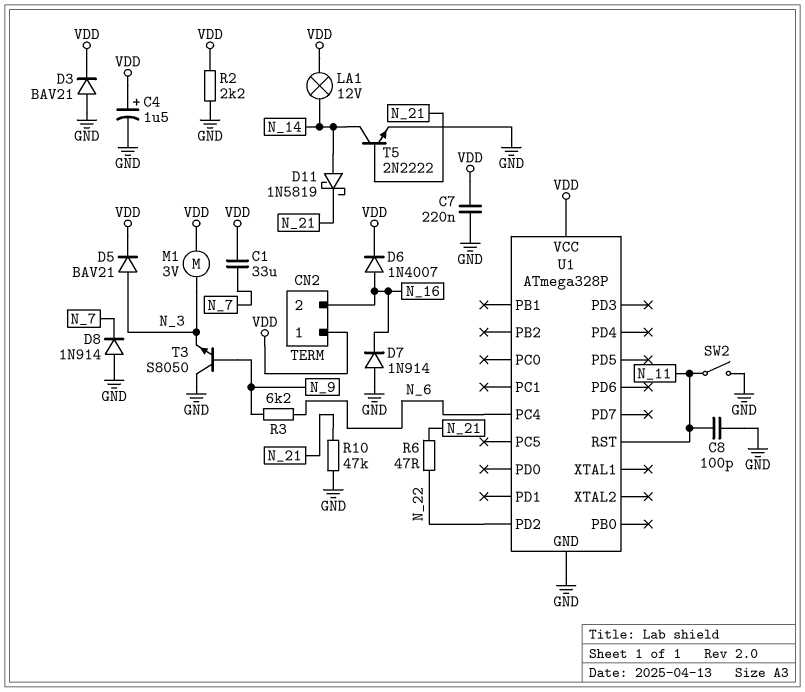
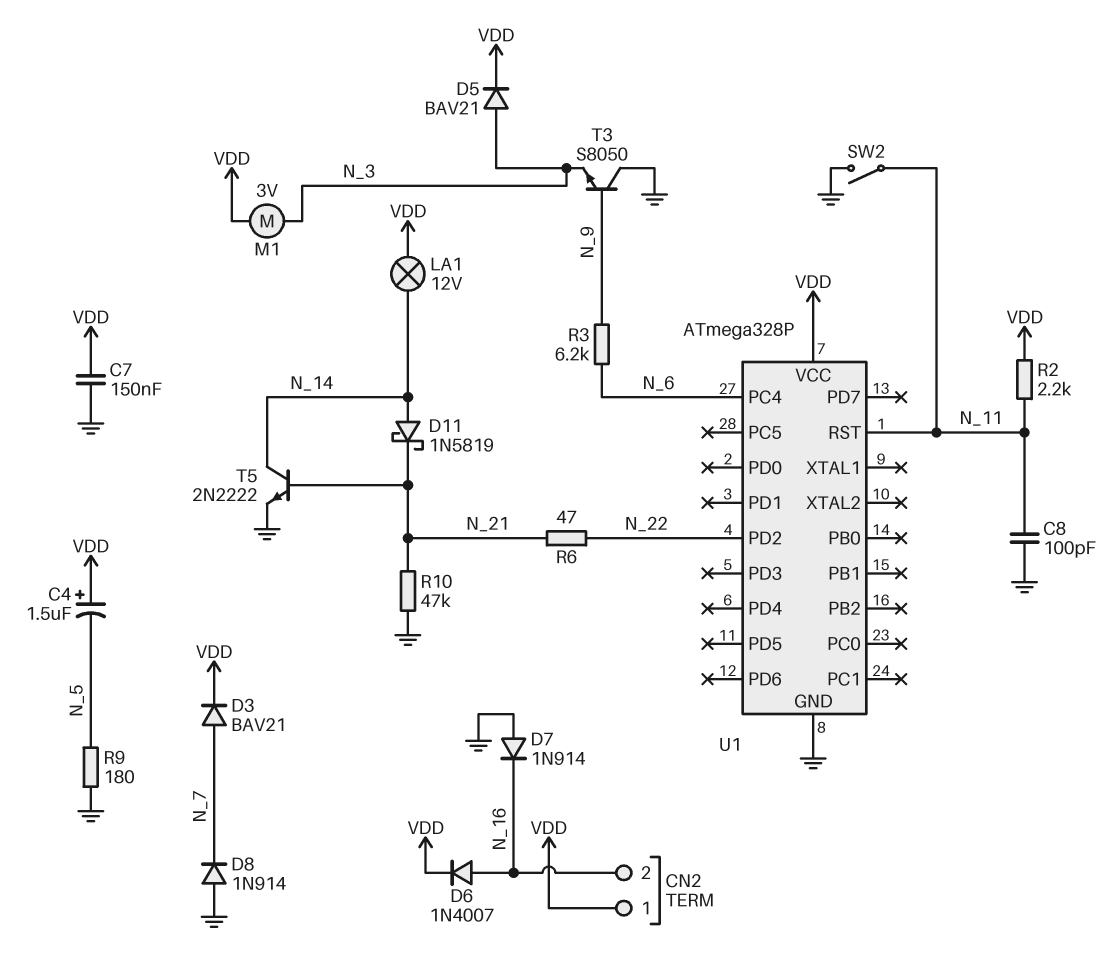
C1: 33uF (N_7, VDD) -> none
C4: 1.5uF (plus VDD, minus GND) -> 1.5uF (plus VDD, minus N_5)
C7: 220nF (GND, VDD) -> 150nF (GND, VDD)
D3: diode BAV21 (A GND, K VDD) -> diode BAV21 (A N_7, K VDD)
R2: 2.2k (GND, VDD) -> 2.2k (N_11, VDD)
R9: none -> 180 (GND, N_5)

